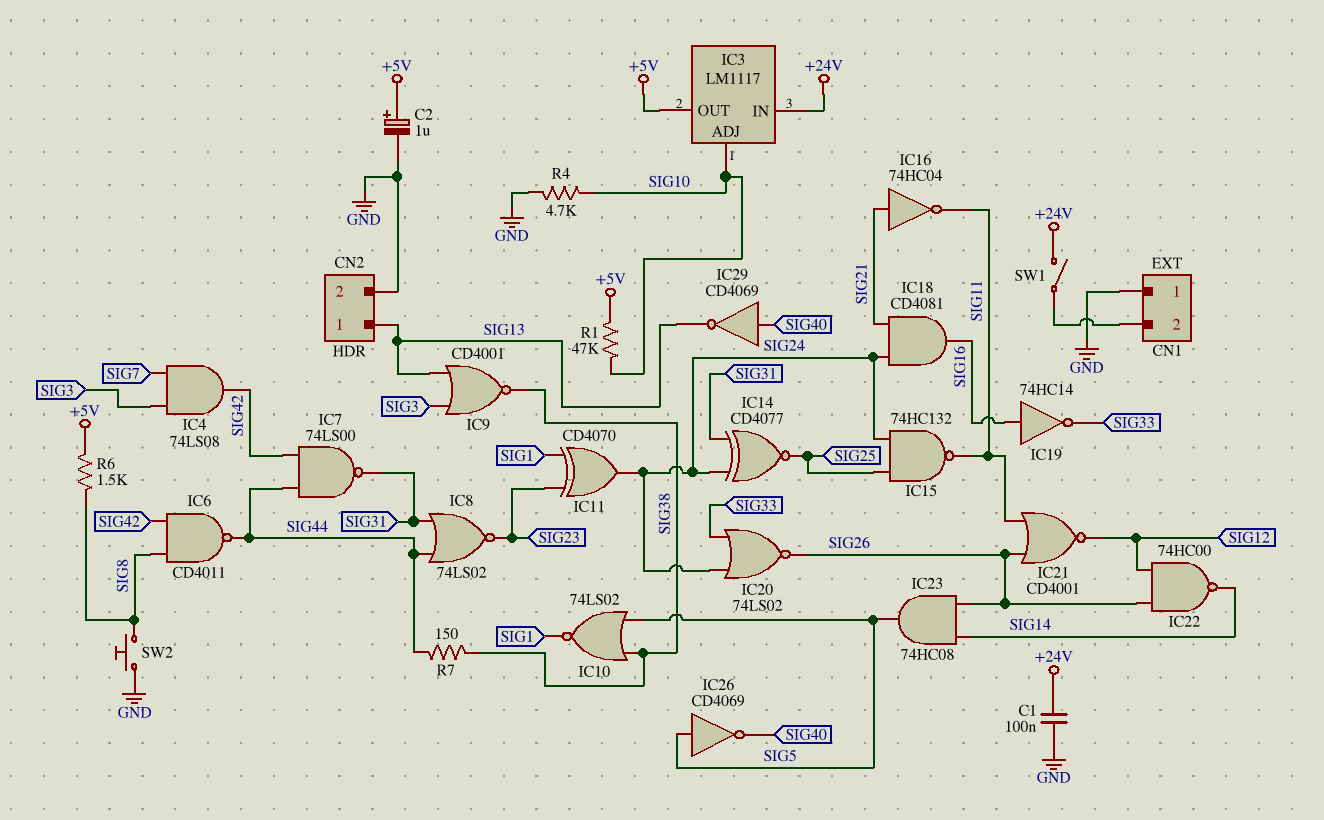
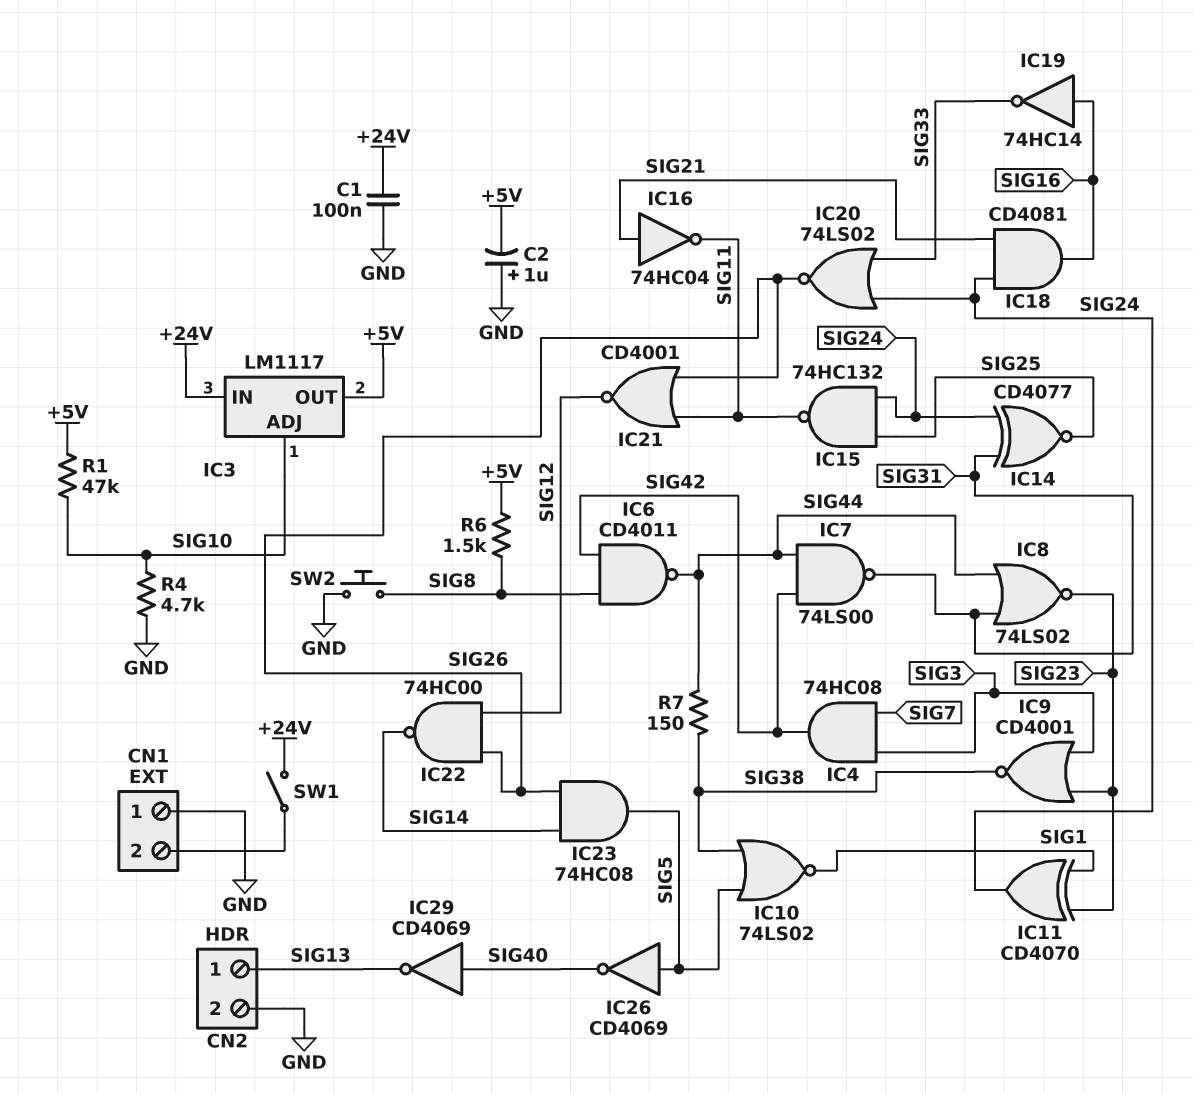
C2: 1uF (plus +5V, minus GND) -> 1uF (plus GND, minus +5V)
IC4: AND 74LS08 (in SIG3, in SIG7, out SIG42) -> AND 74HC08 (in SIG3, in SIG7, out SIG42)
IC9: NOR CD4001 (in SIG3, in SIG13, out SIG38) -> NOR CD4001 (in SIG3, in SIG23, out SIG38)

